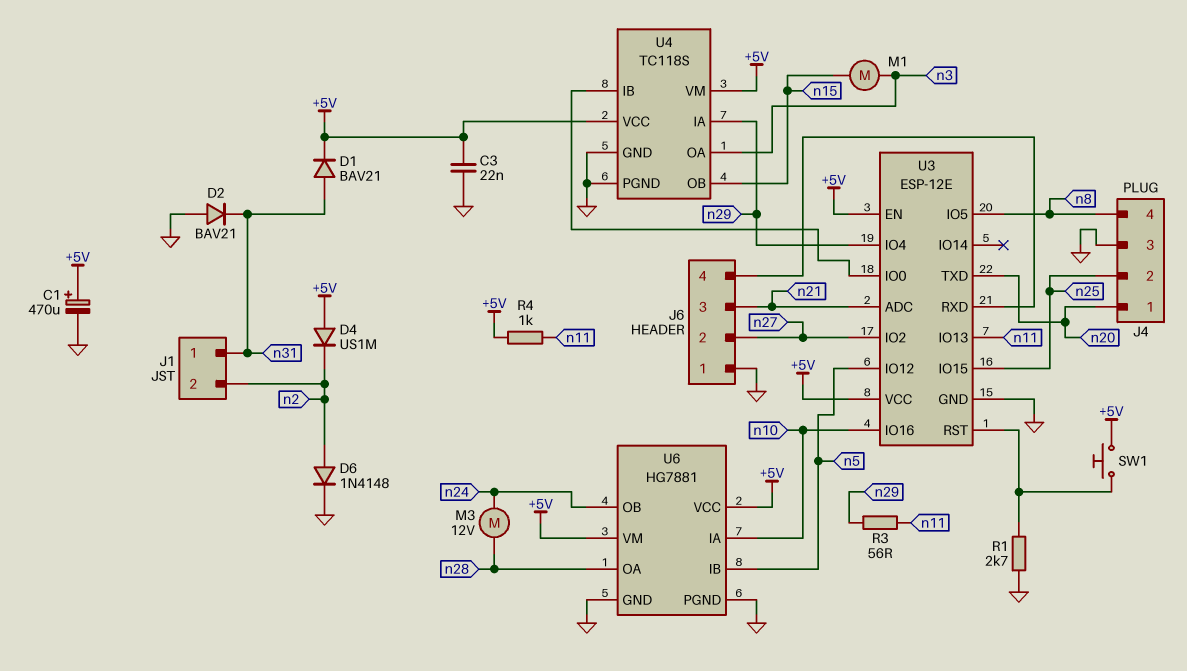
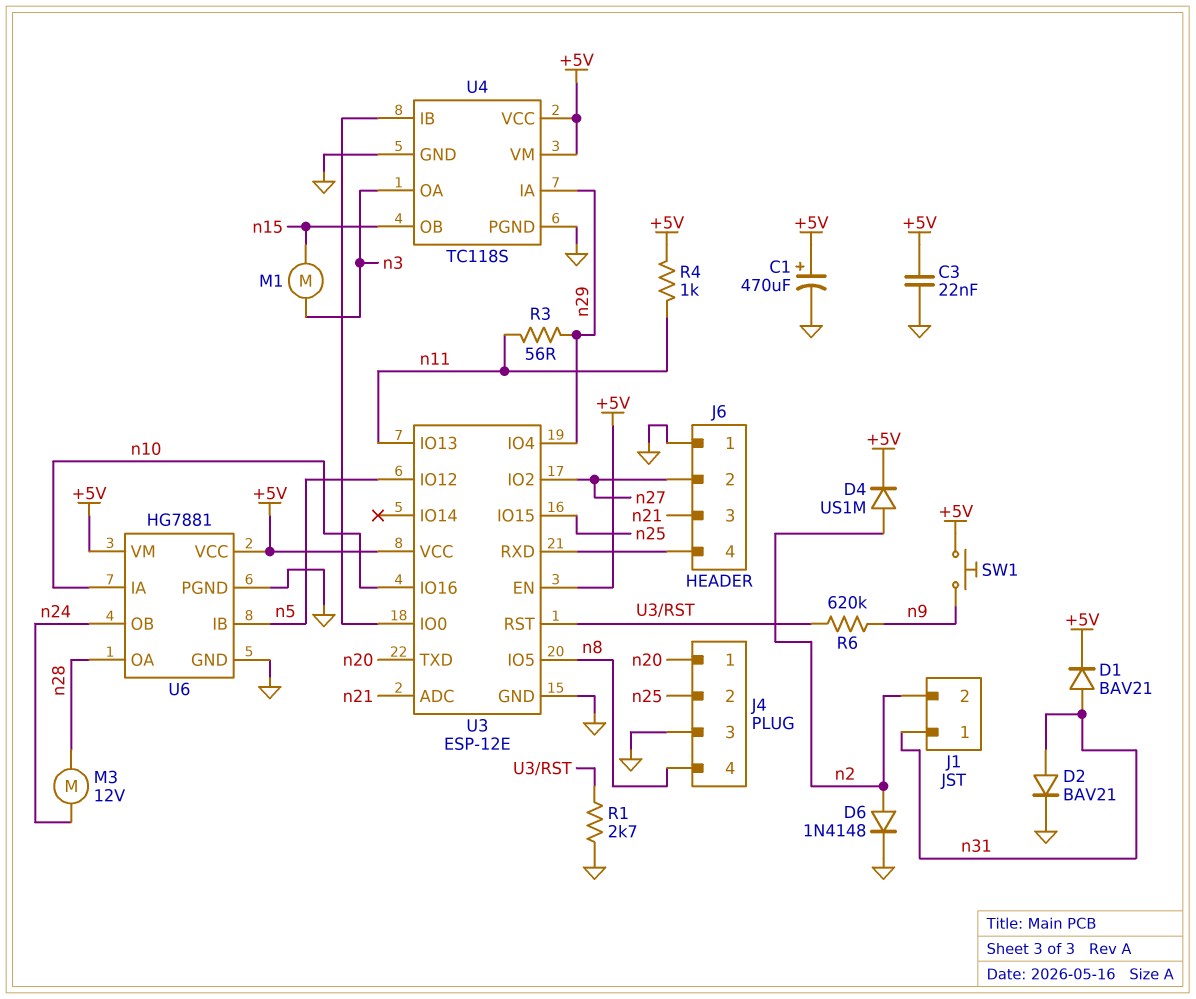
D2: diode BAV21 (A GND, K n31) -> diode BAV21 (A n31, K GND)
D4: diode US1M (A +5V, K n2) -> diode US1M (A n2, K +5V)
R6: none -> 620k (U3/RST, n9)
SW1: button (+5V, U3/RST) -> button (+5V, n9)

